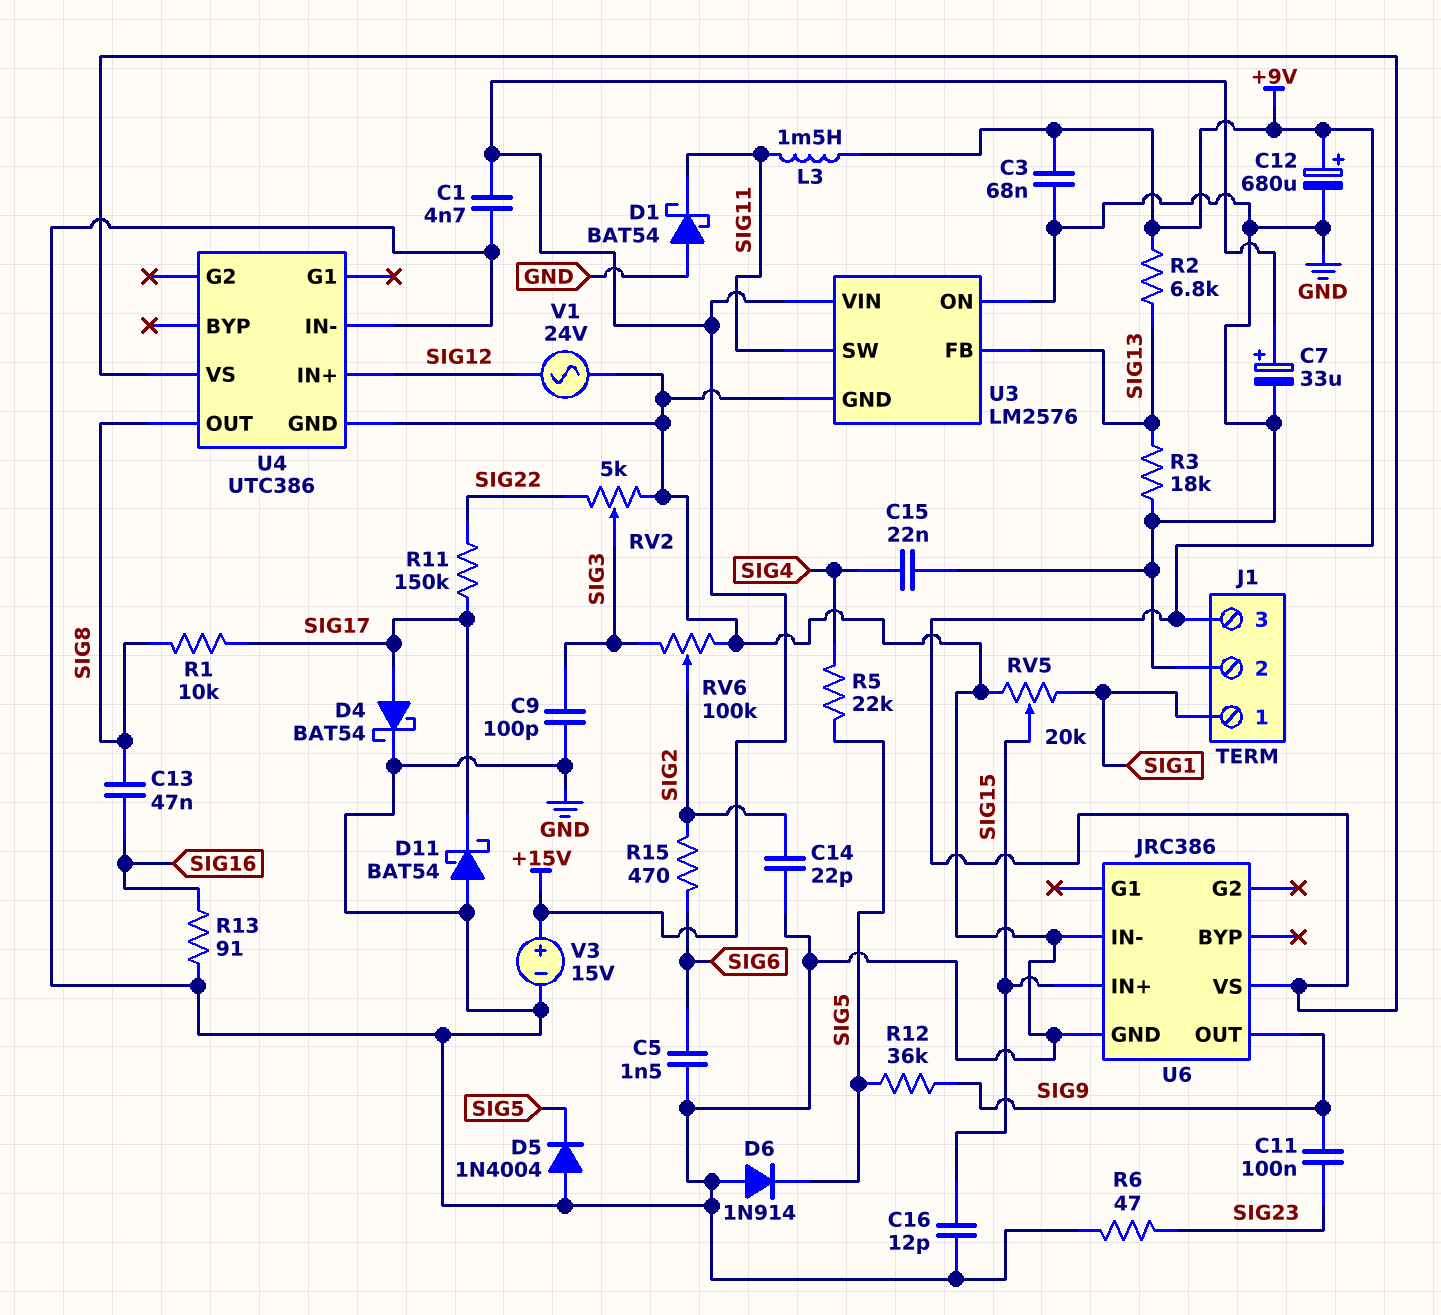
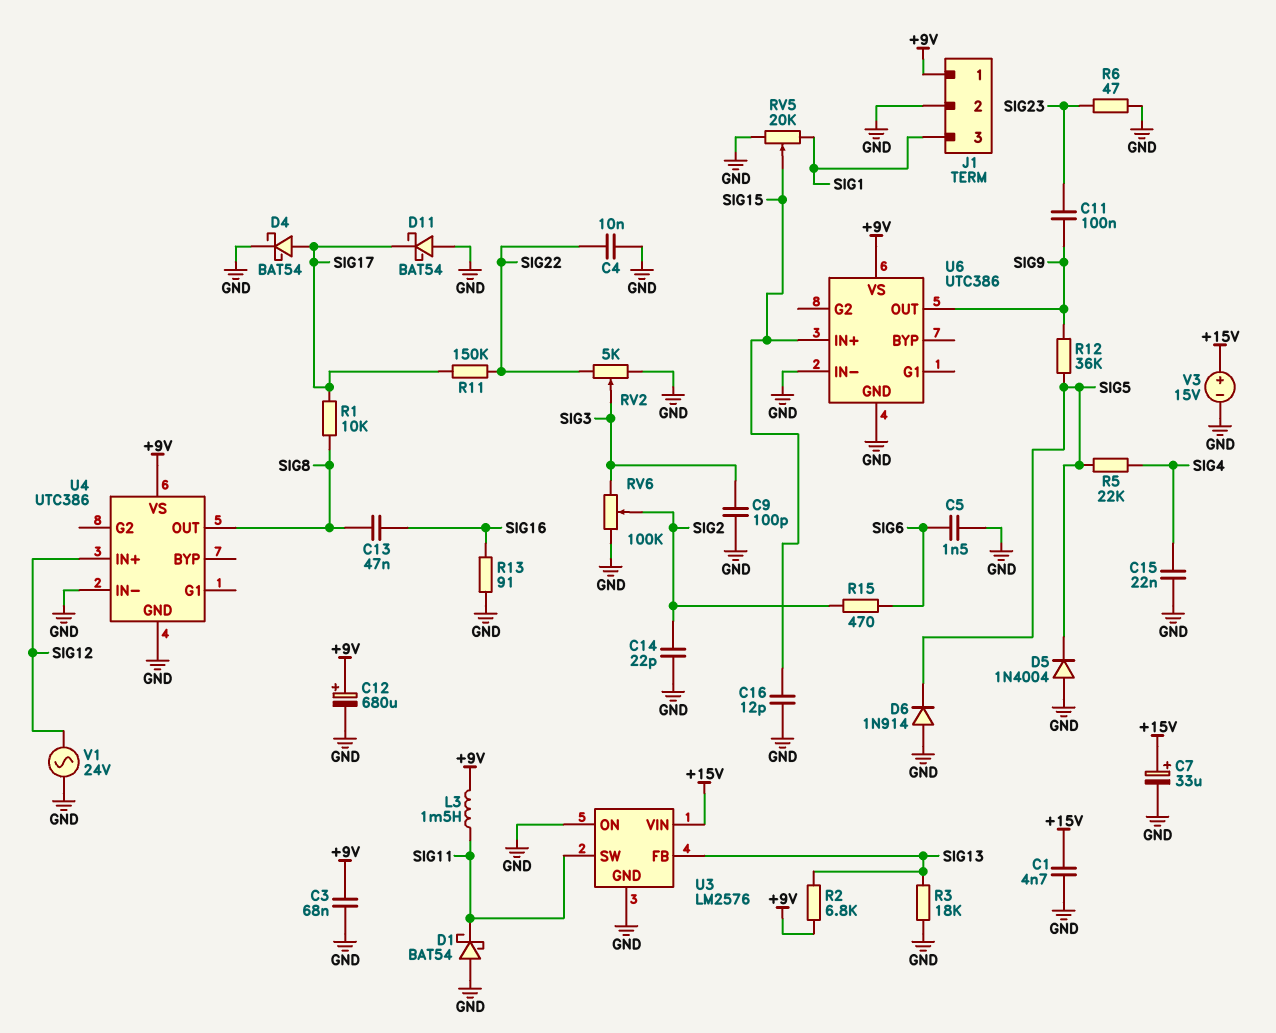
C4: none -> 10nF (GND, SIG22)
J1 pin 1: SIG1 -> +9V
J1 pin 3: +9V -> SIG1
U6: JRC386 -> UTC386

